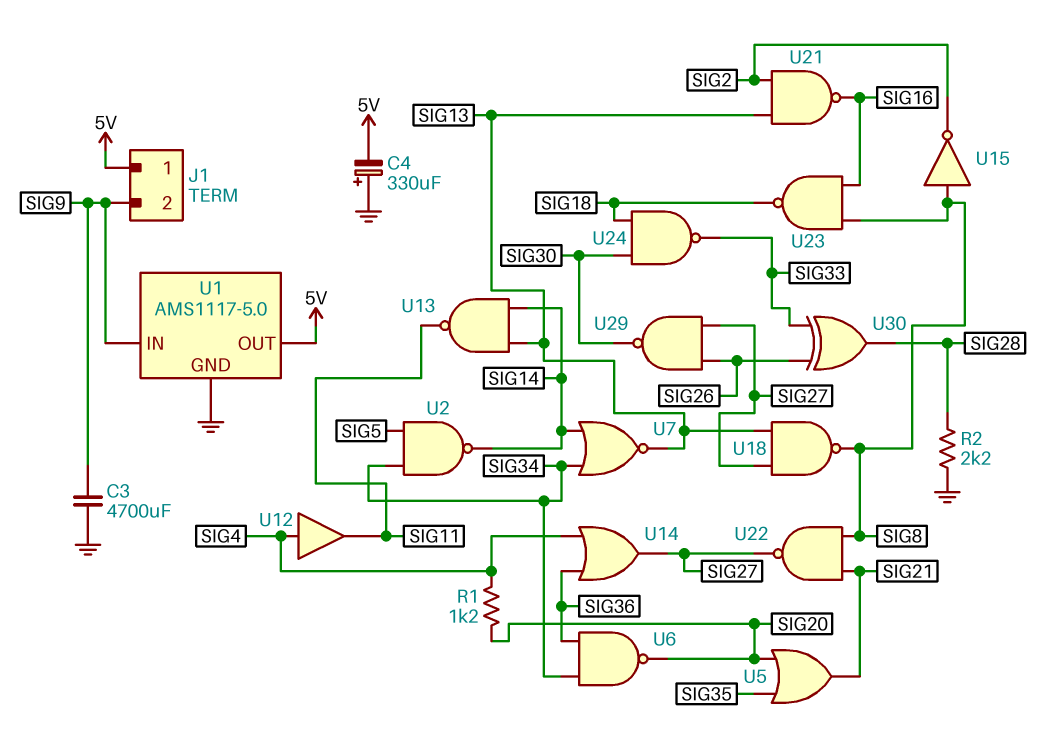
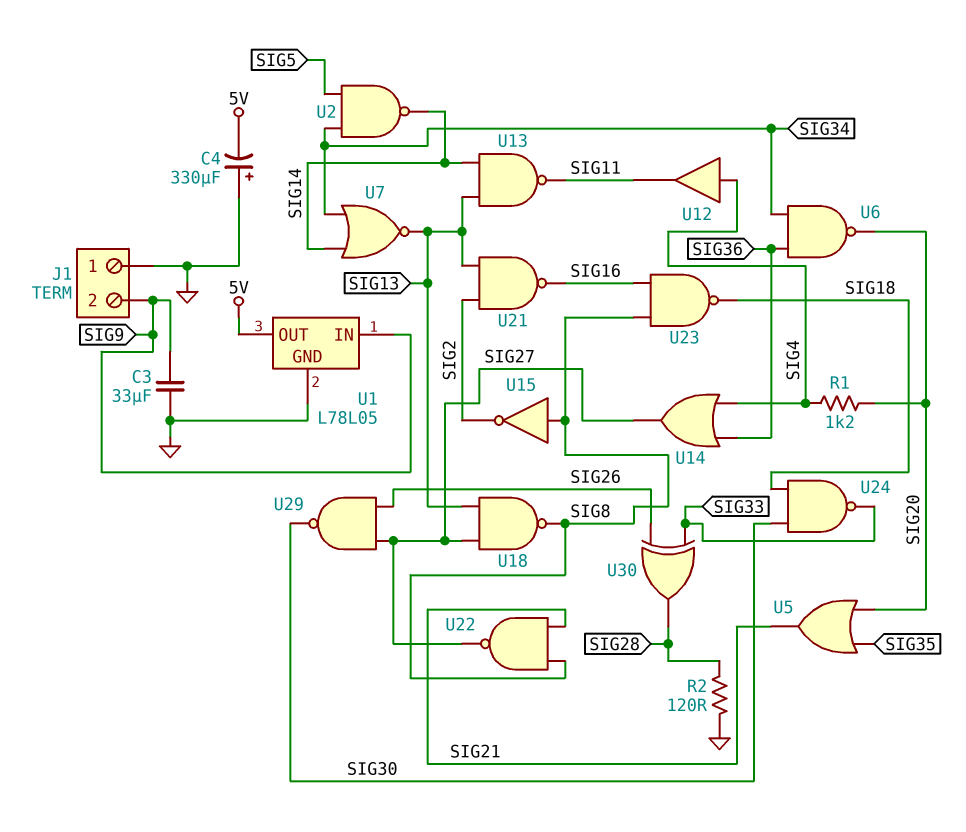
C3: 4700uF (GND, SIG9) -> 33uF (GND, SIG9)
J1 pin 1: 5V -> GND
R2: 2.2k (GND, SIG28) -> 120 (GND, SIG28)
U1: AMS1117-5.0 -> L78L05

